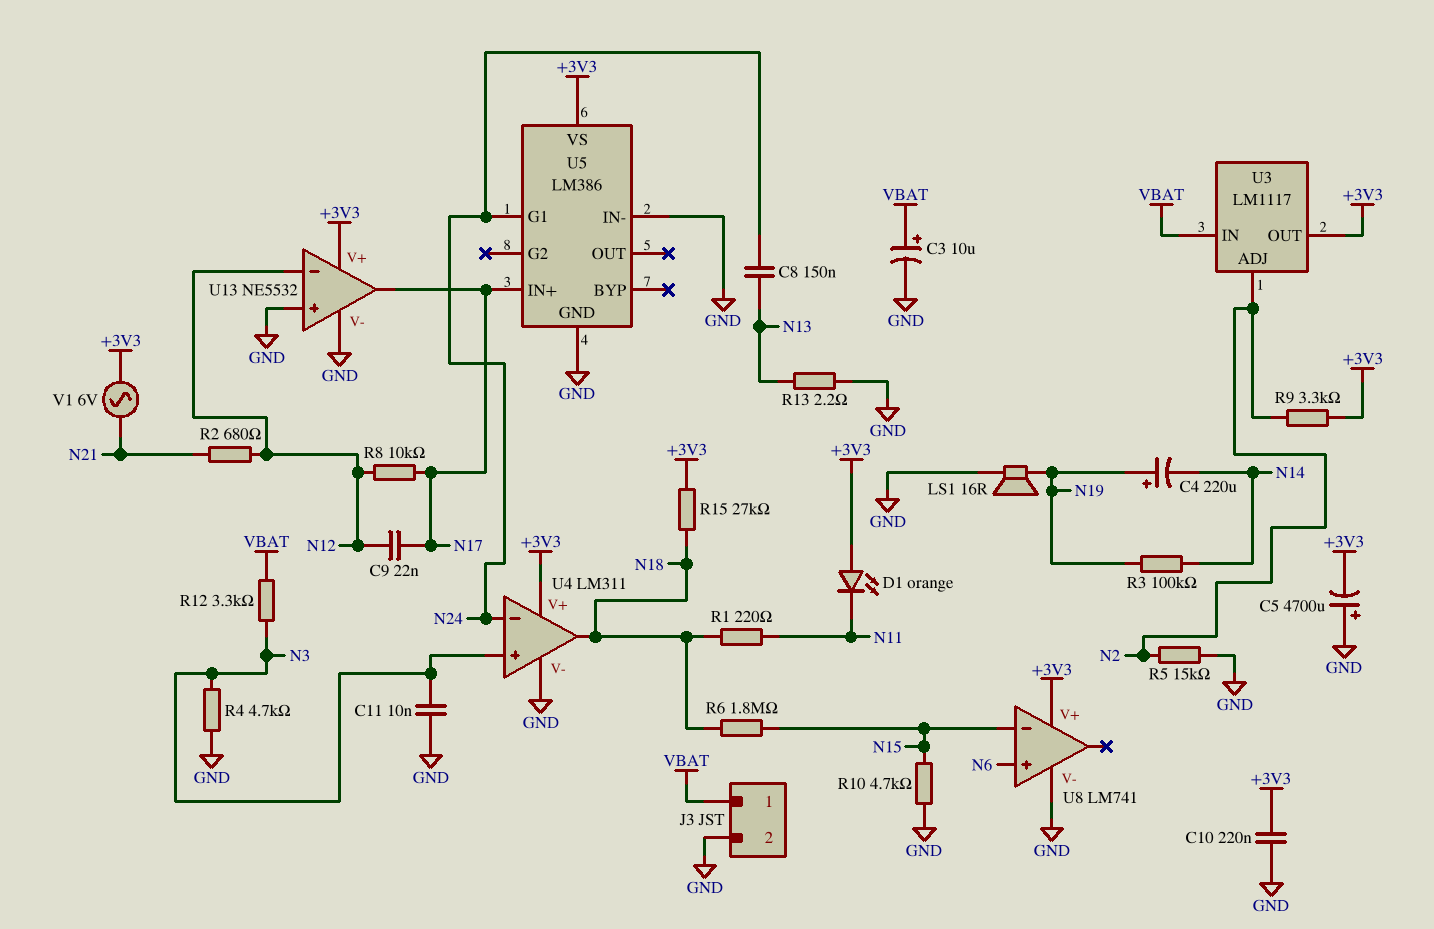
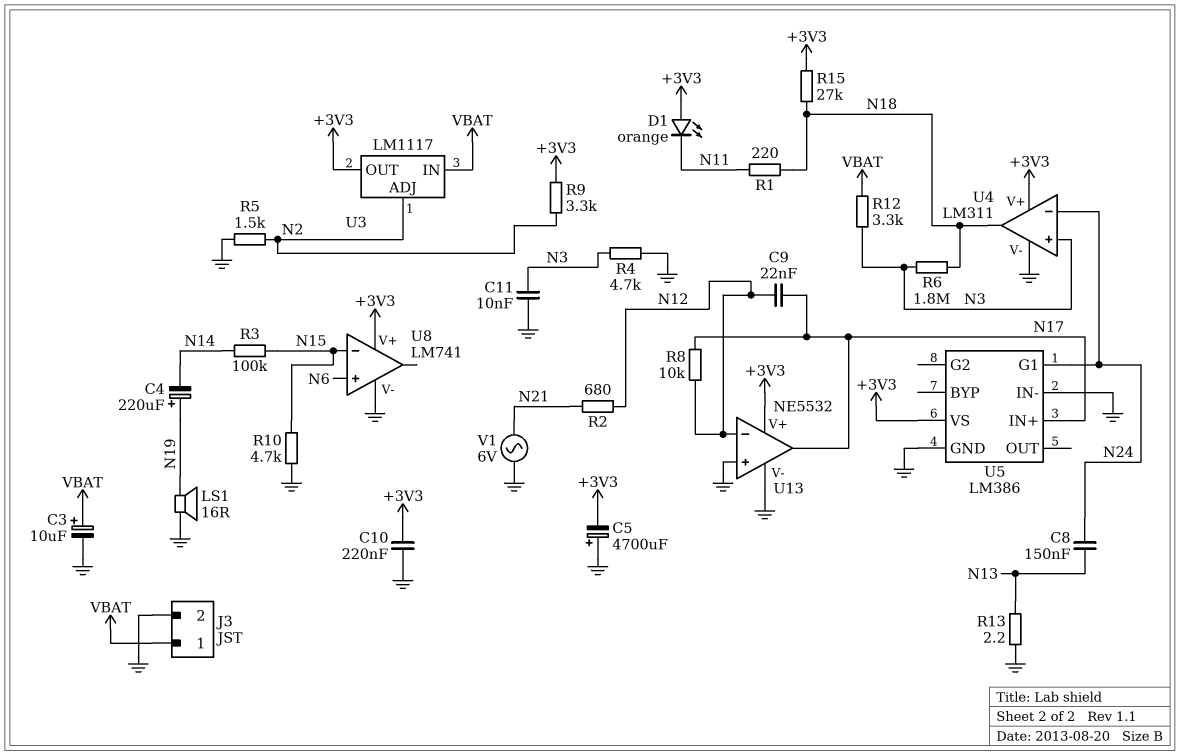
R3: 100k (N14, N19) -> 100k (N14, N15)
R5: 15k (GND, N2) -> 1.5k (GND, N2)
R6: 1.8M (N15, N18) -> 1.8M (N3, N18)
V1: AC 6V (+3V3, N21) -> AC 6V (GND, N21)

